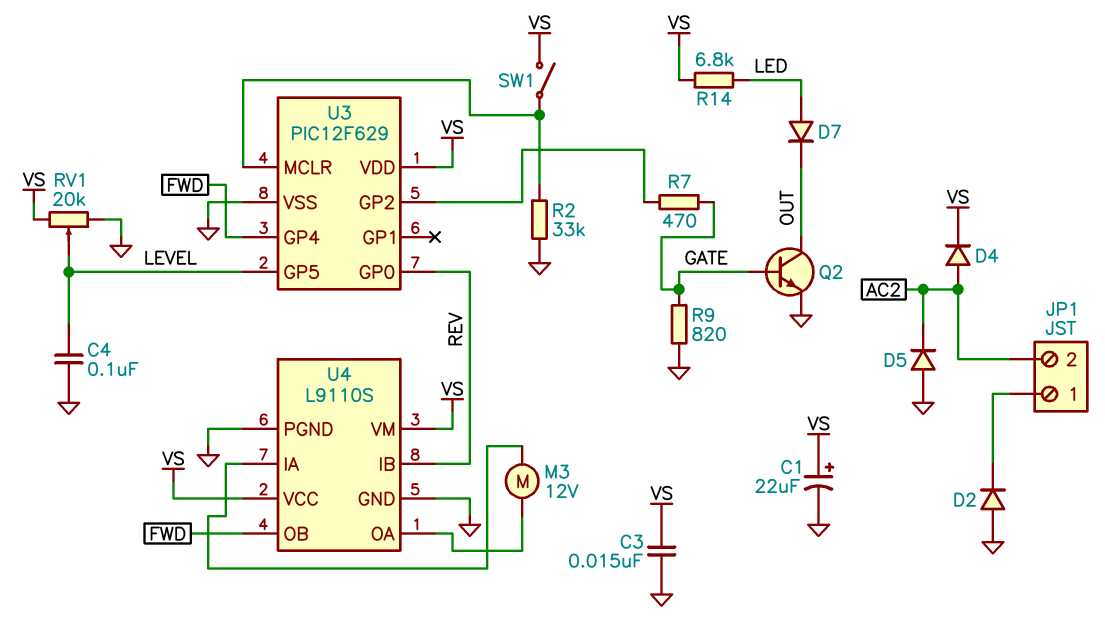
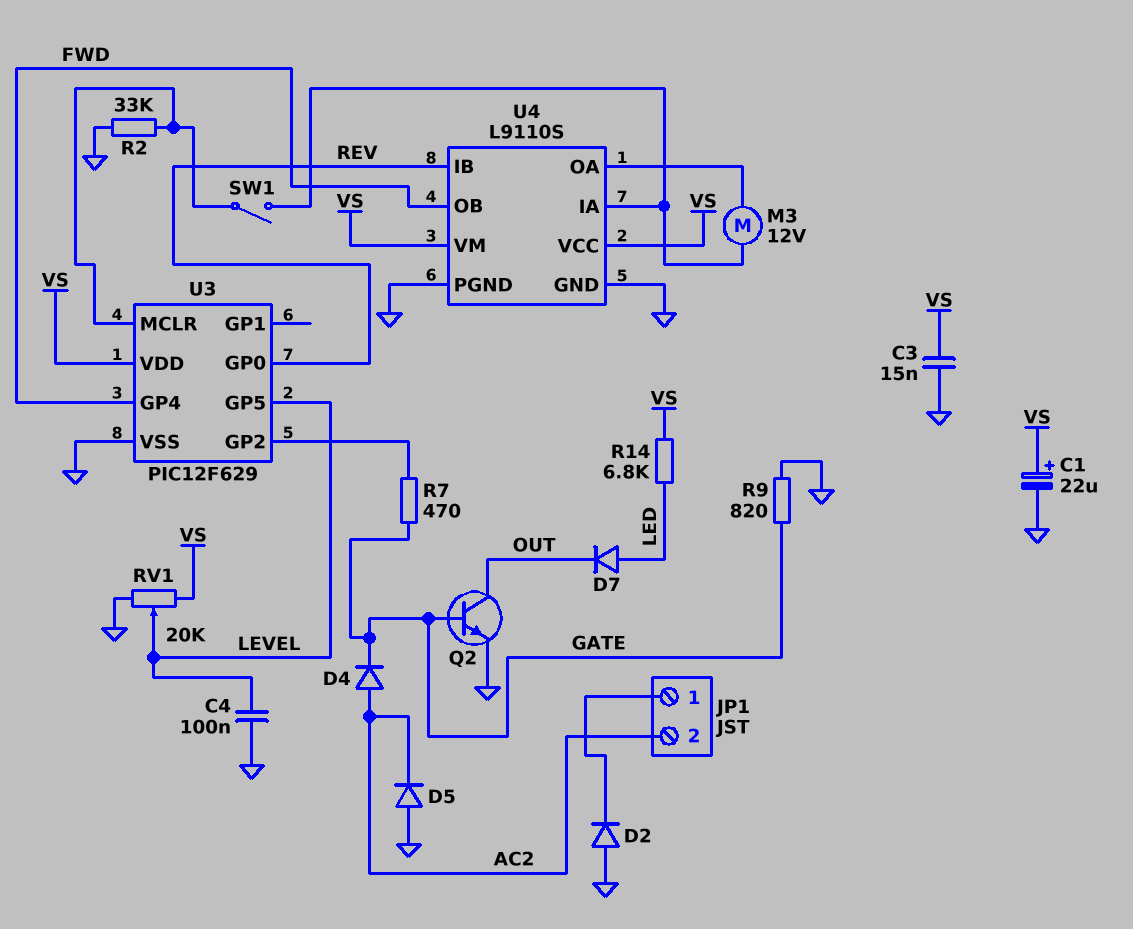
D4: diode (A AC2, K VS) -> diode (A AC2, K GATE)
SW1: switch (U3/MCLR, VS) -> switch (U3/MCLR, U4/IA)

